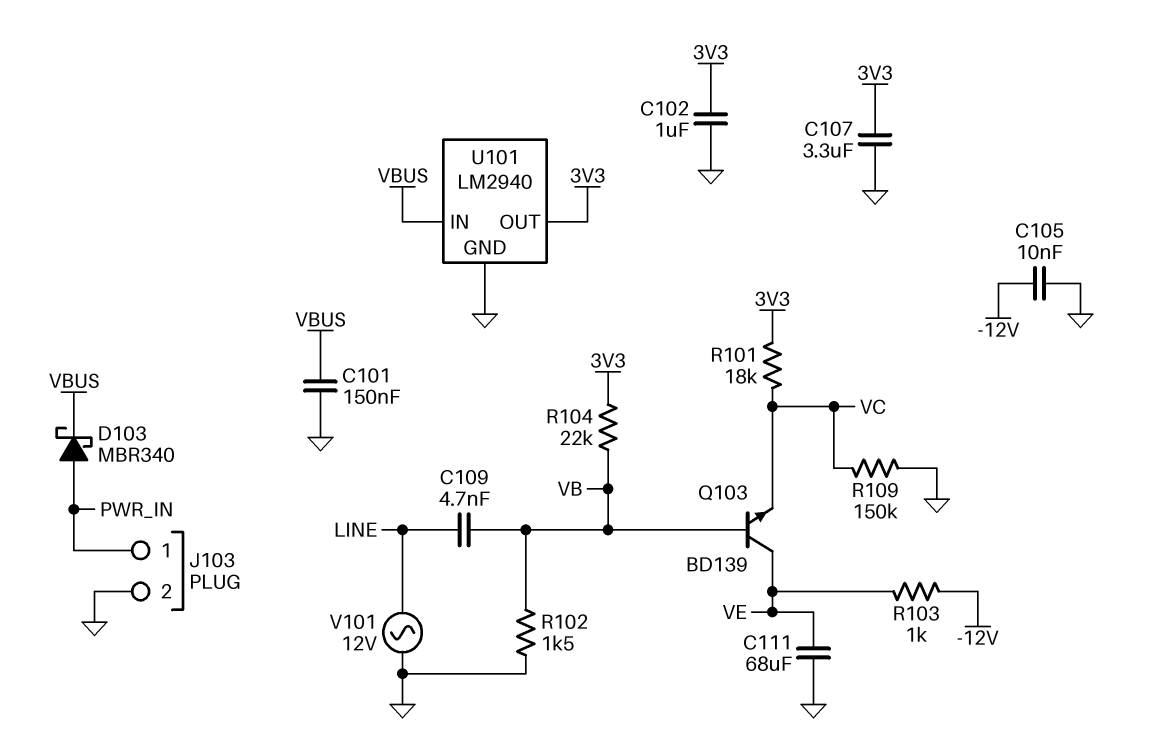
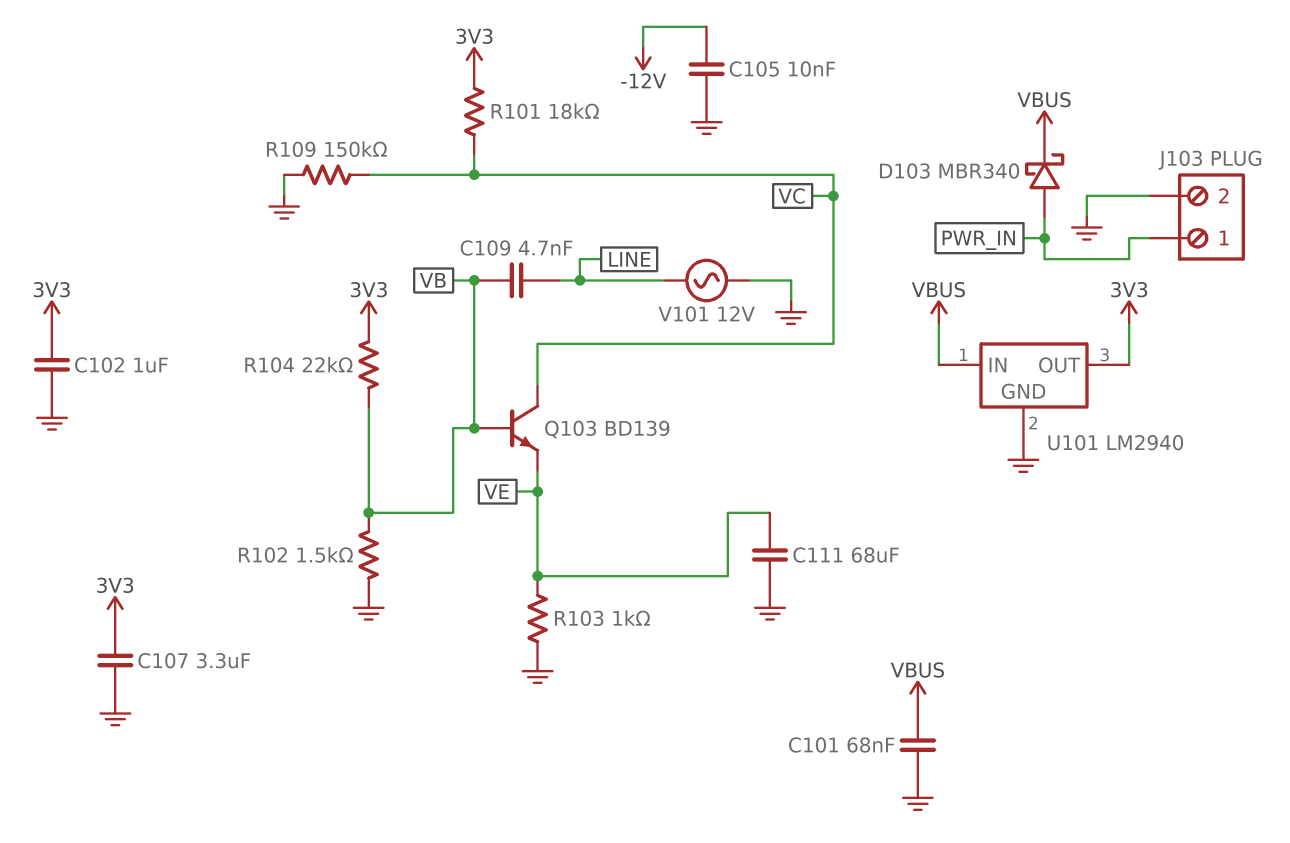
C101: 150nF (GND, VBUS) -> 68nF (GND, VBUS)
Q103: NPN BD139 (B VB, C VE, E VC) -> NPN BD139 (B VB, C VC, E VE)
R103: 1k (-12V, VE) -> 1k (GND, VE)

